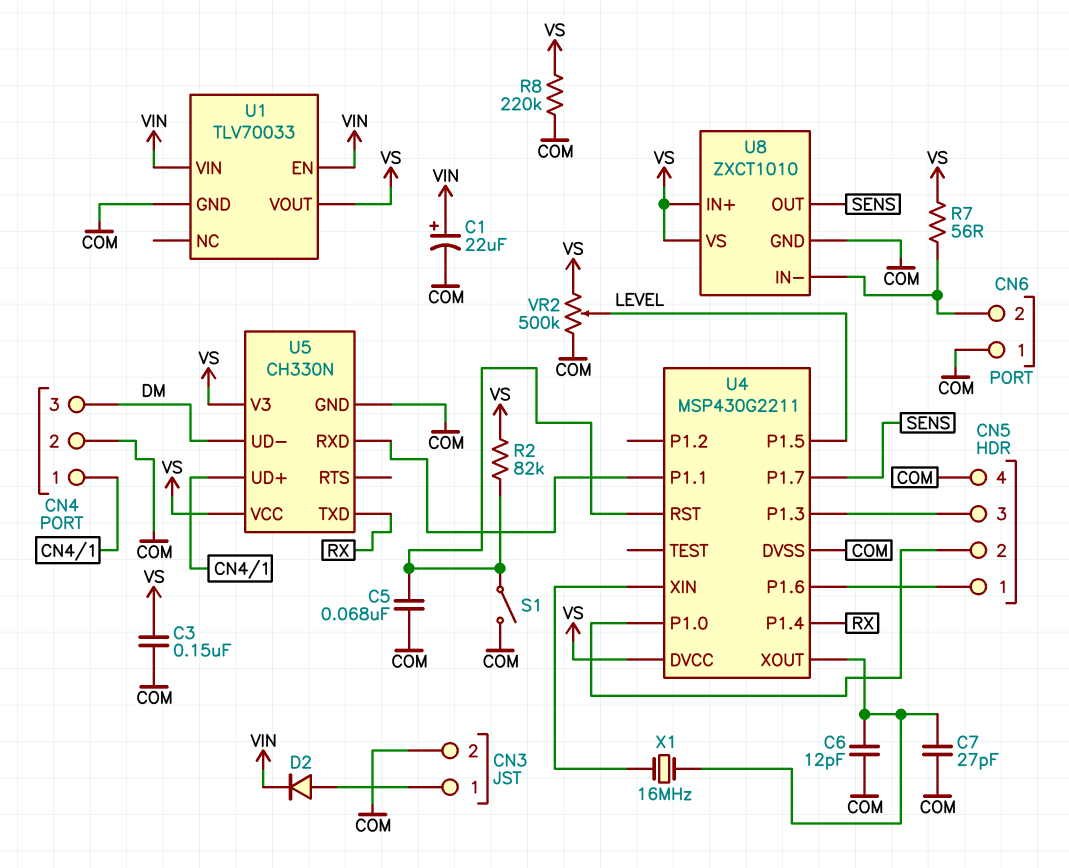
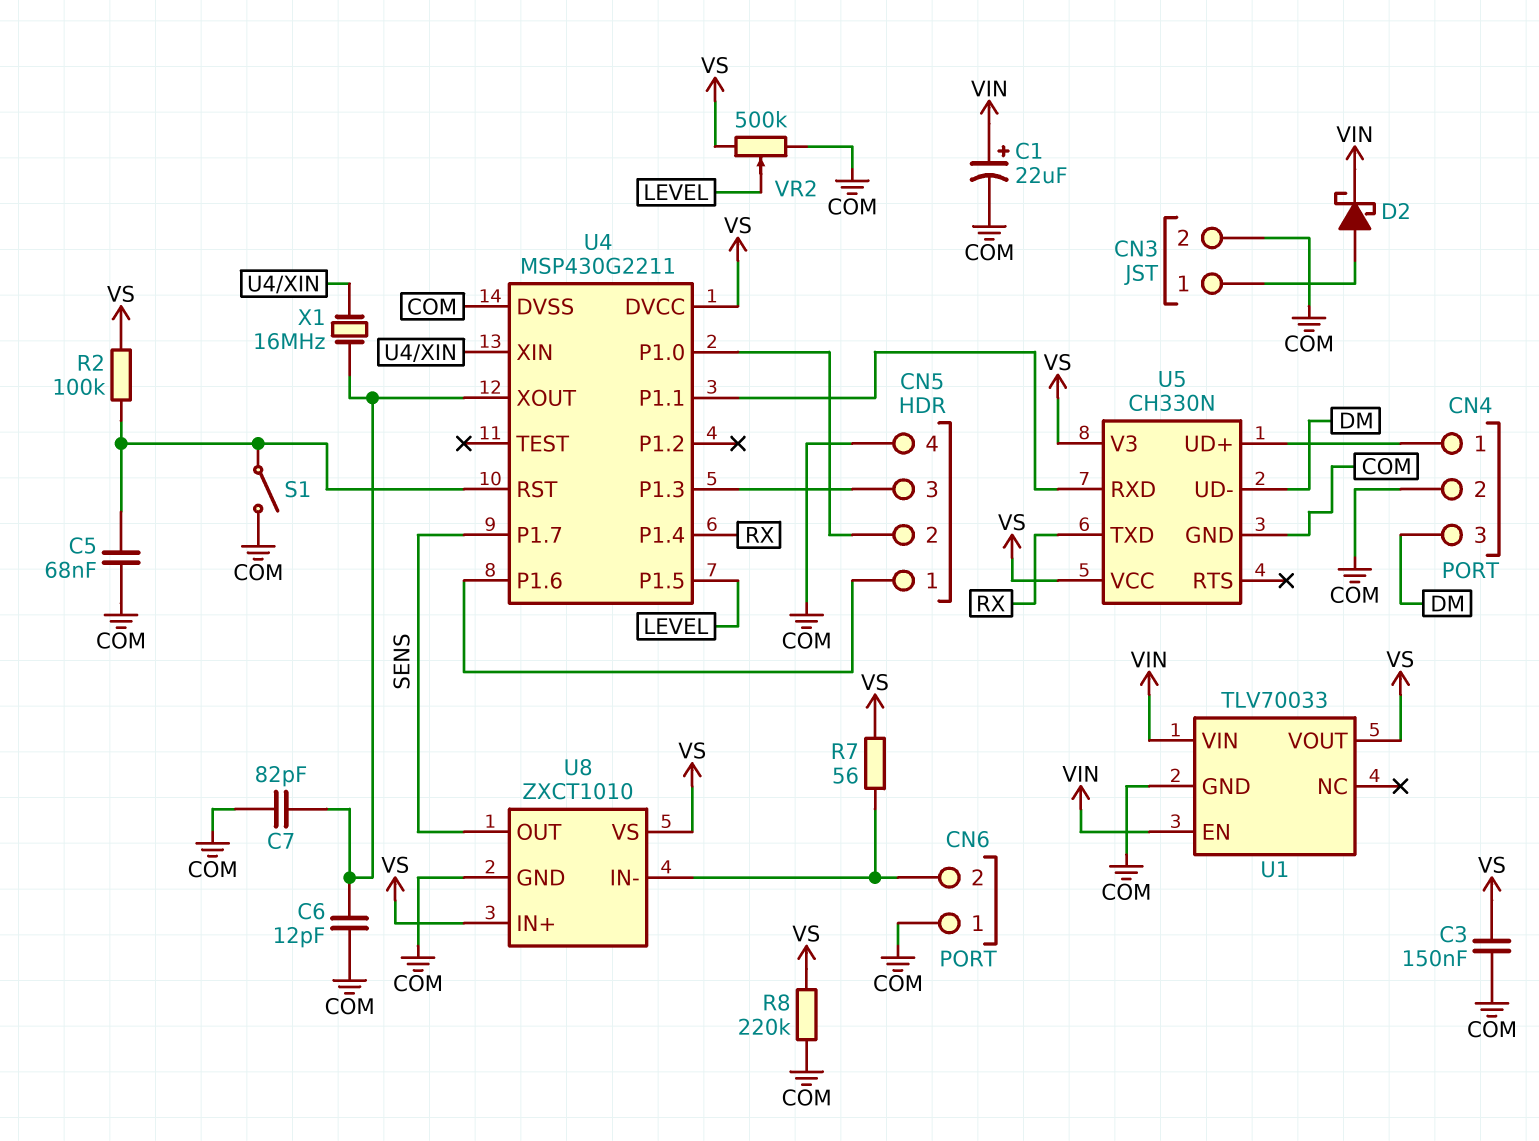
C7: 27pF (COM, U4/XOUT) -> 82pF (COM, U4/XOUT)
D2: diode (A CN3/1, K VIN) -> schottky (A CN3/1, K VIN)
R2: 82k (U4/RST, VS) -> 100k (U4/RST, VS)

